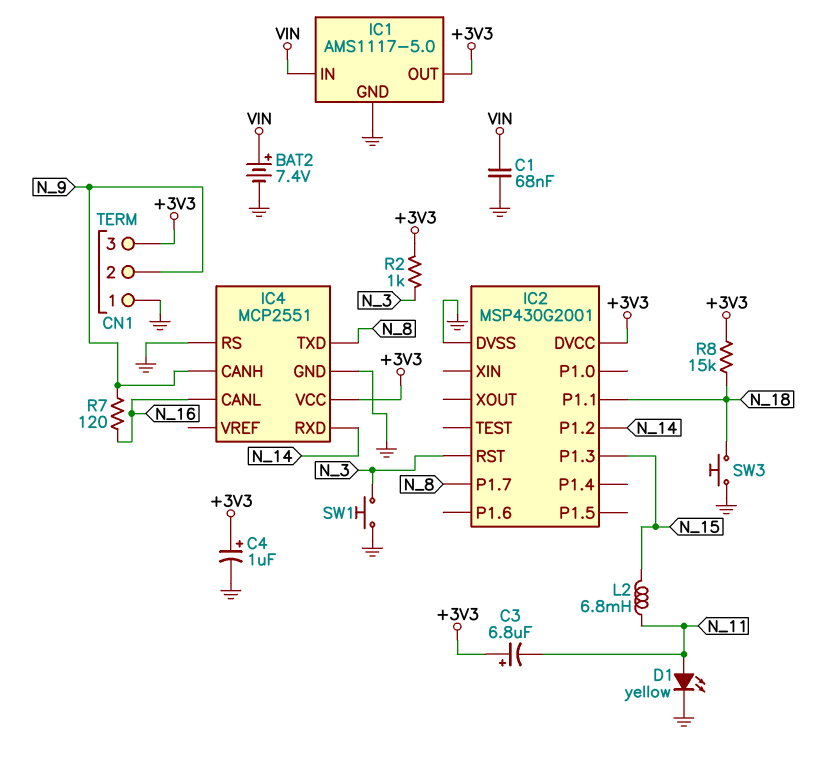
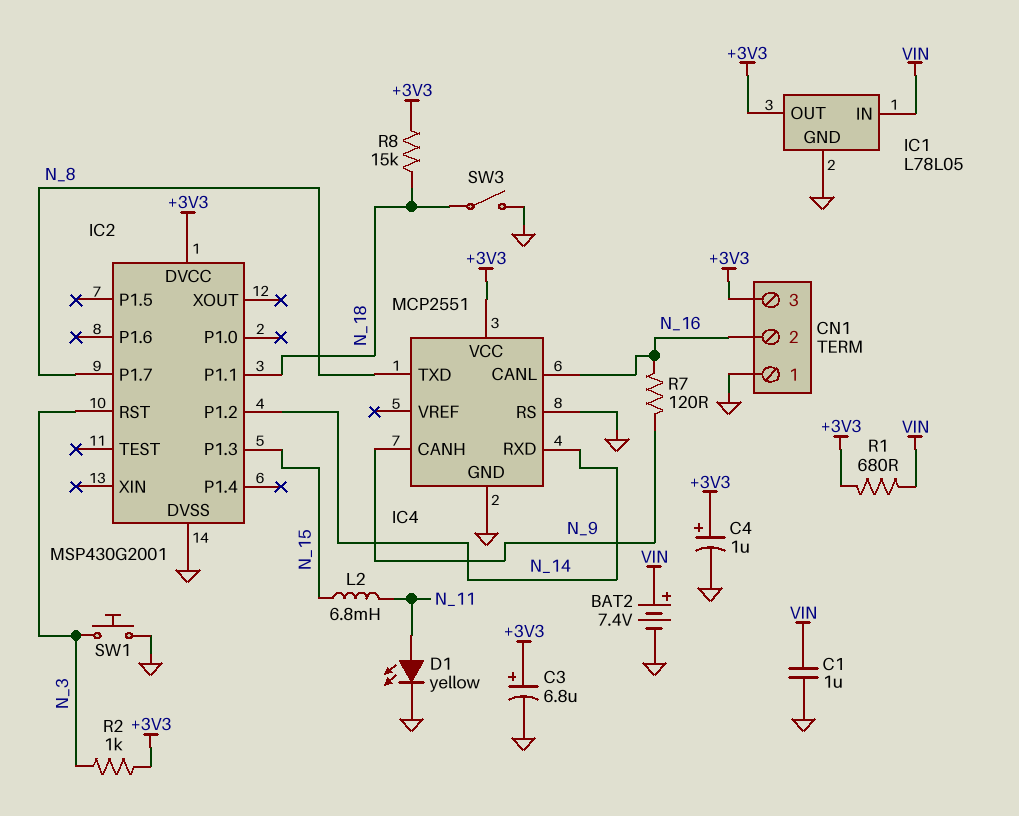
C1: 68nF (GND, VIN) -> 1uF (GND, VIN)
C3: 6.8uF (plus +3V3, minus N_11) -> 6.8uF (plus +3V3, minus GND)
CN1 pin 2: N_9 -> N_16
IC1: AMS1117-5.0 -> L78L05
R1: none -> 680 (+3V3, VIN)
SW3: button (GND, N_18) -> switch (GND, N_18)

